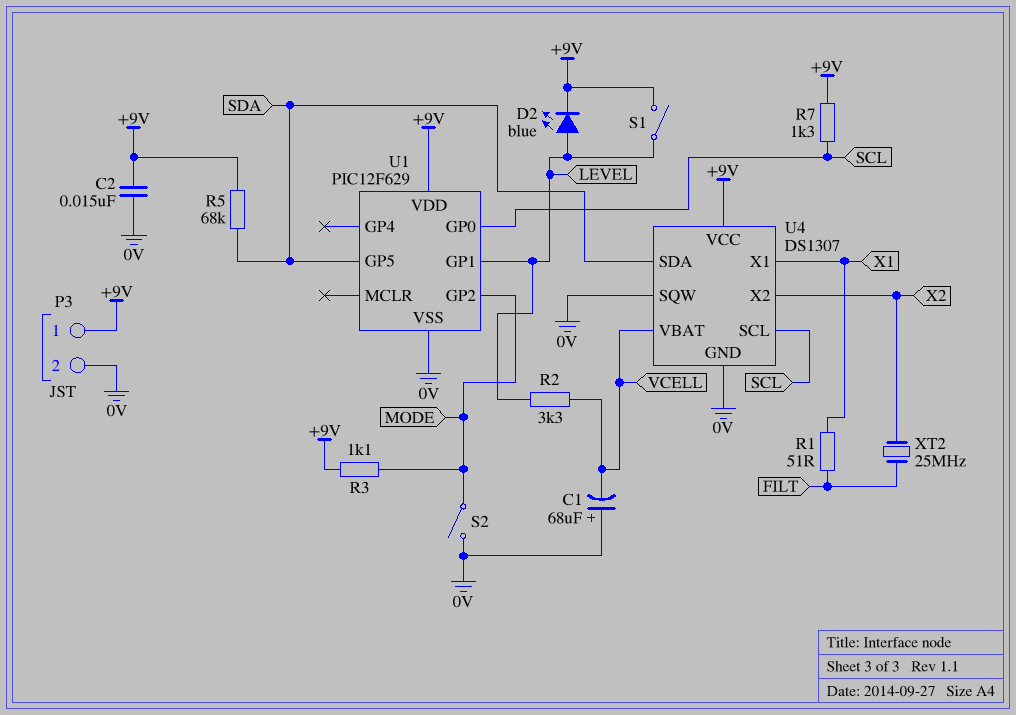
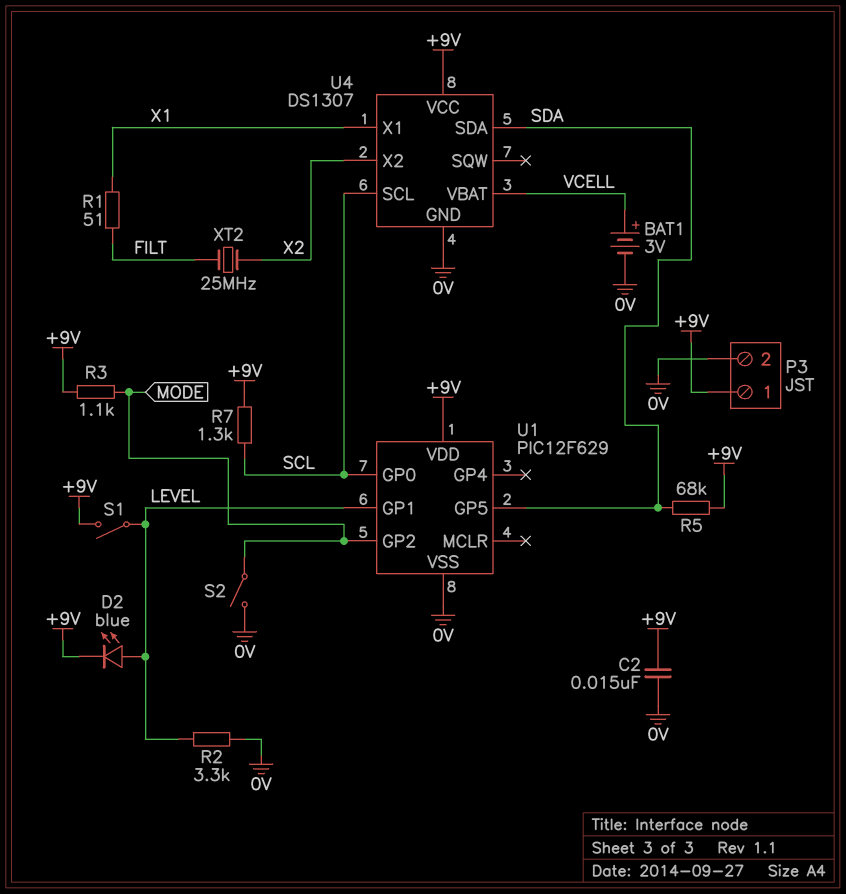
BAT1: none -> 3V (plus VCELL, minus 0V)
C1: 68uF (plus 0V, minus VCELL) -> none
R2: 3.3k (LEVEL, VCELL) -> 3.3k (0V, LEVEL)
U4 pin SQW: 0V -> none

